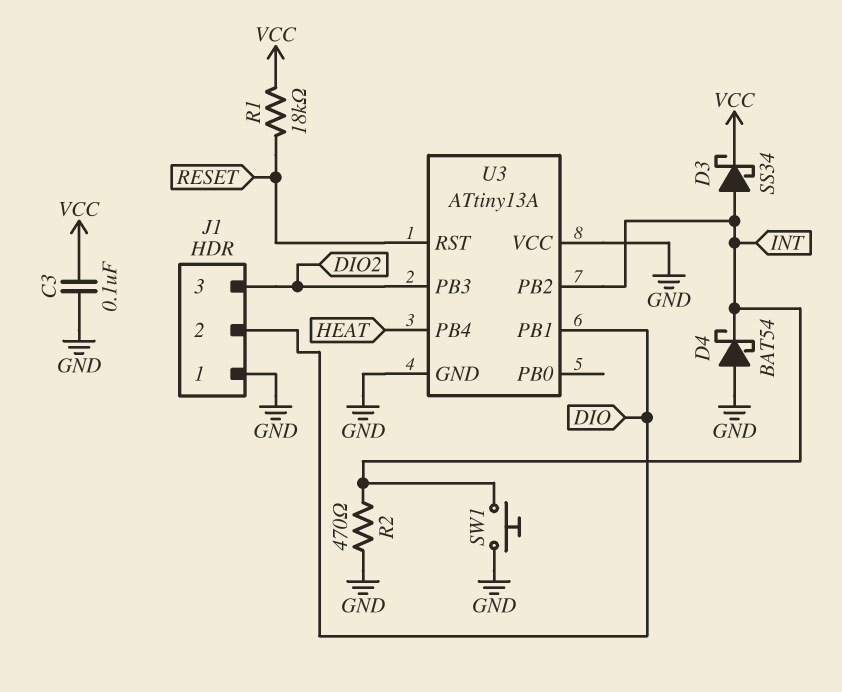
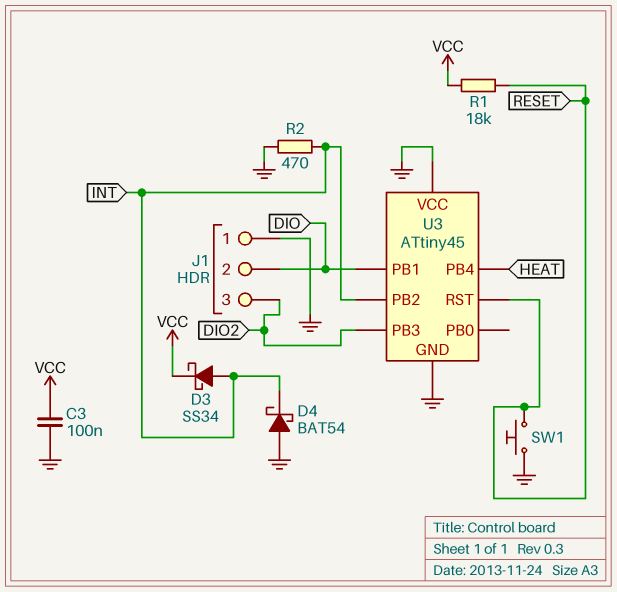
SW1: button (GND, INT) -> button (GND, RESET)
U3: ATtiny13A -> ATtiny45

